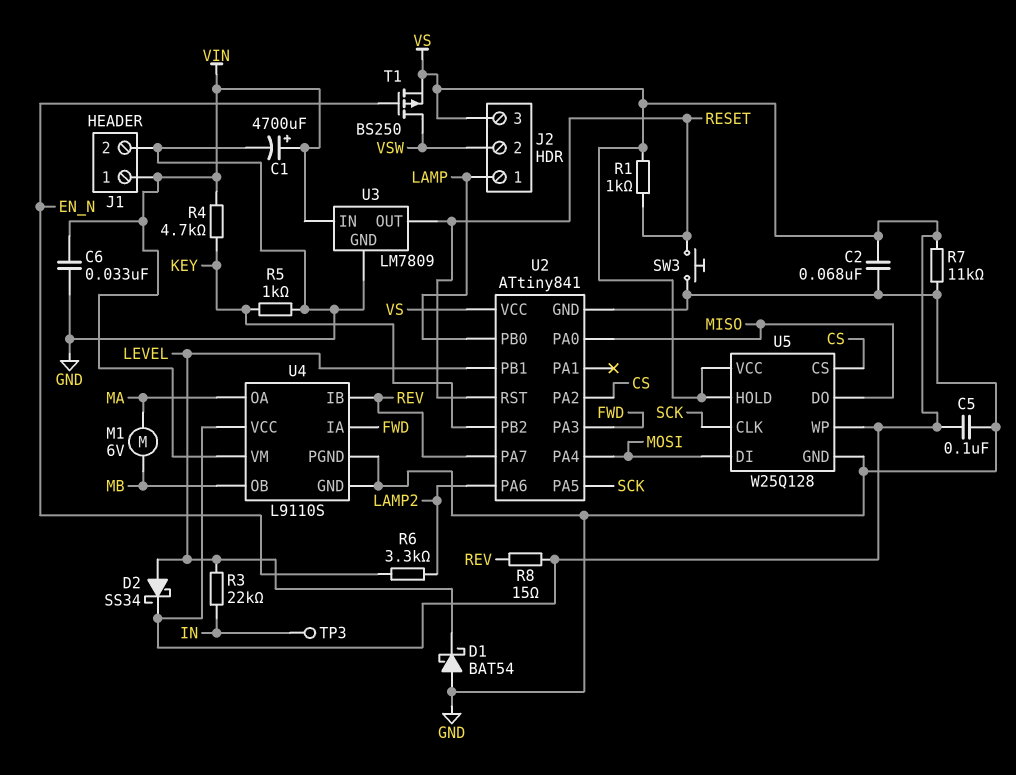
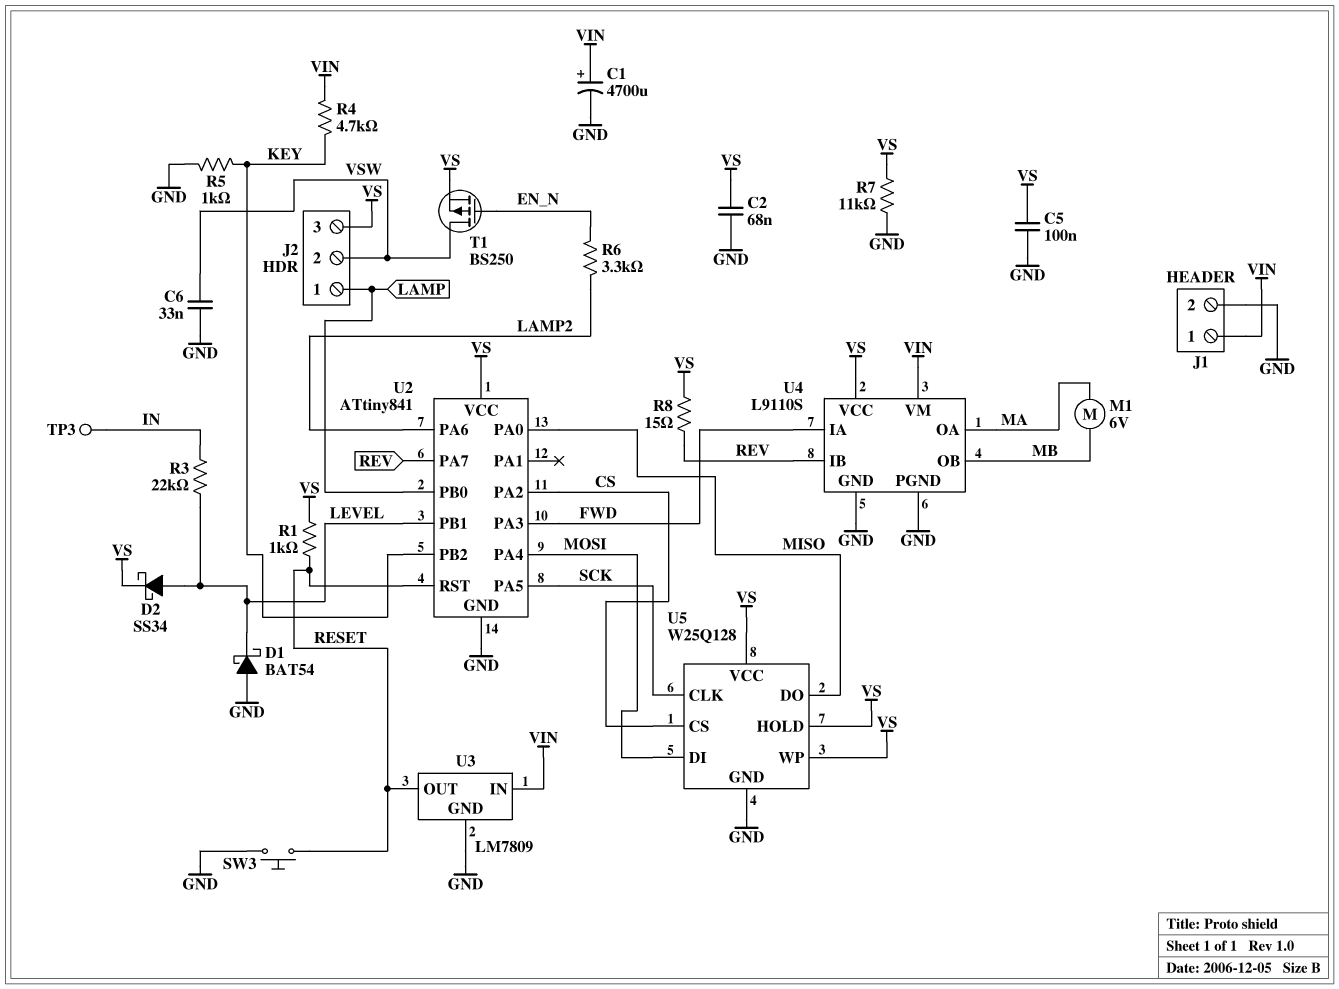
C6: 33nF (GND, VIN) -> 33nF (GND, VSW)

